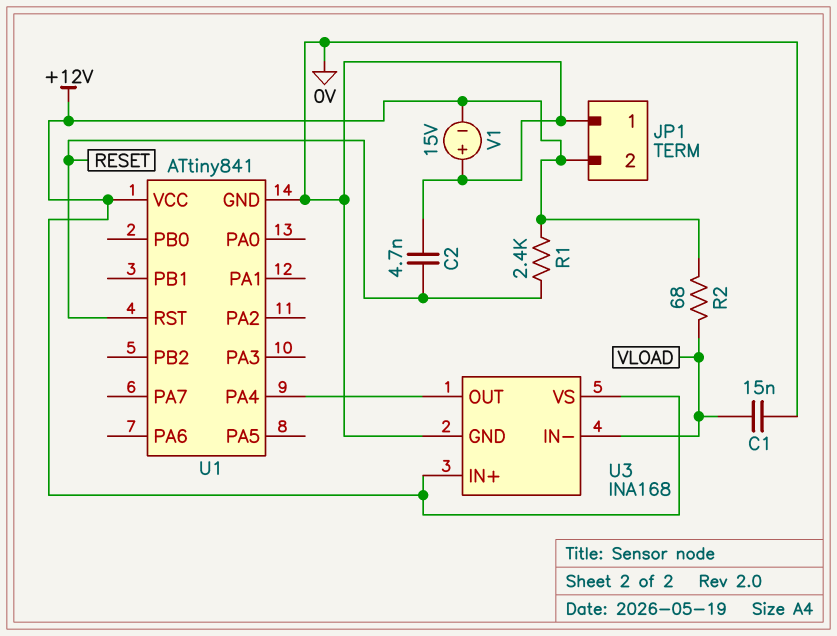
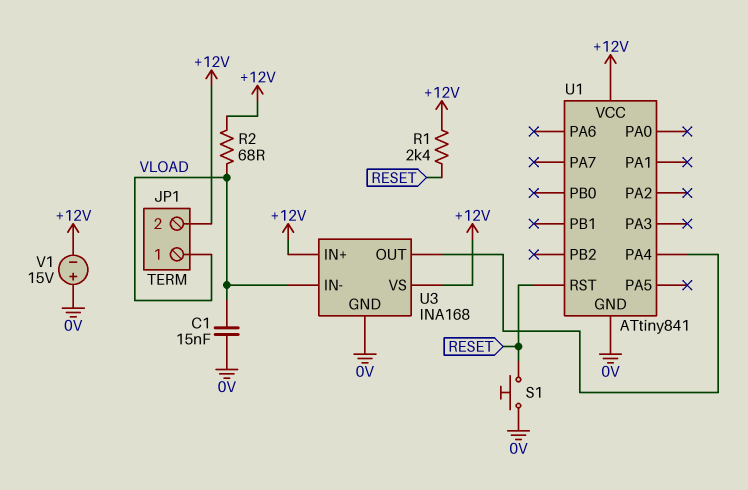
C2: 4.7nF (0V, RESET) -> none
JP1 pin 1: 0V -> VLOAD
S1: none -> button (0V, RESET)

